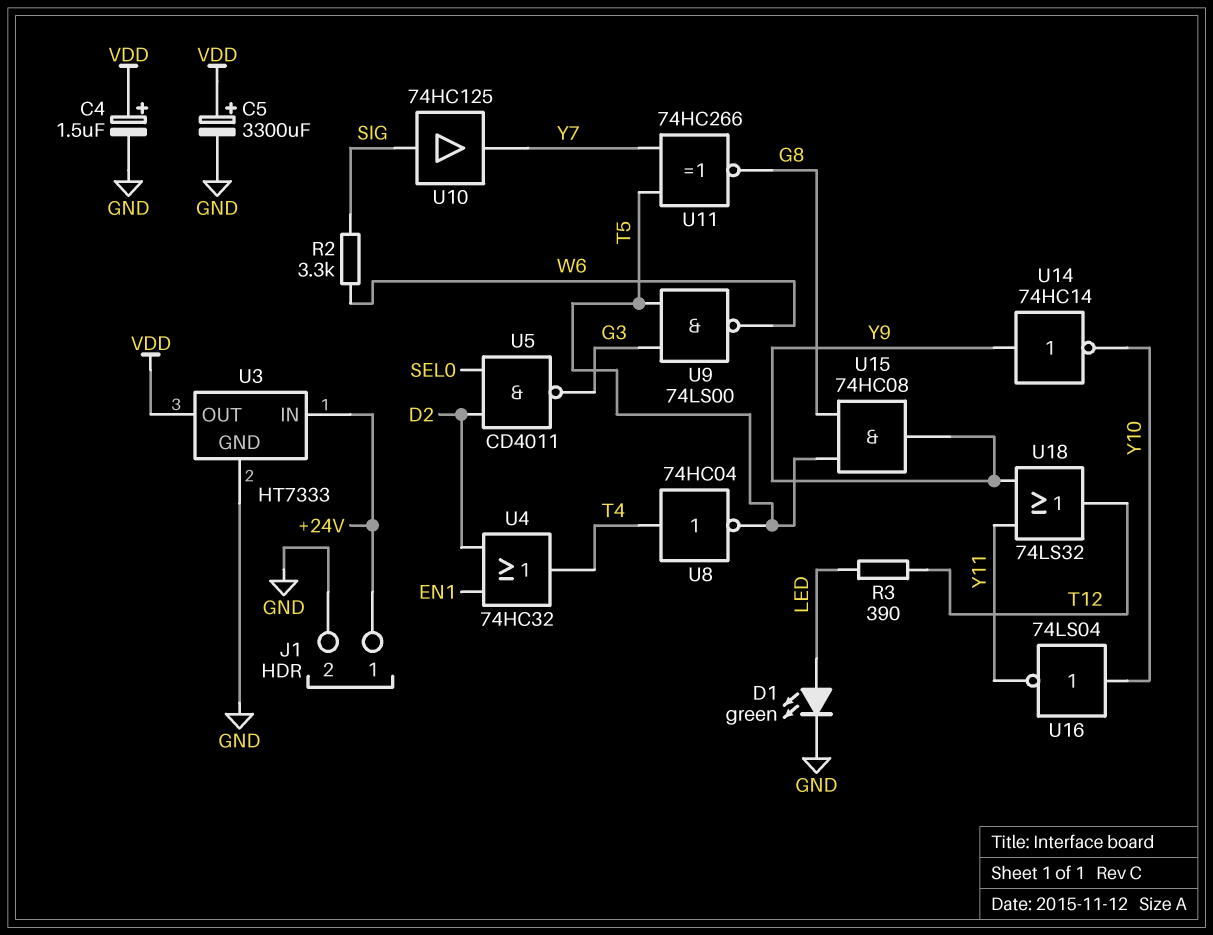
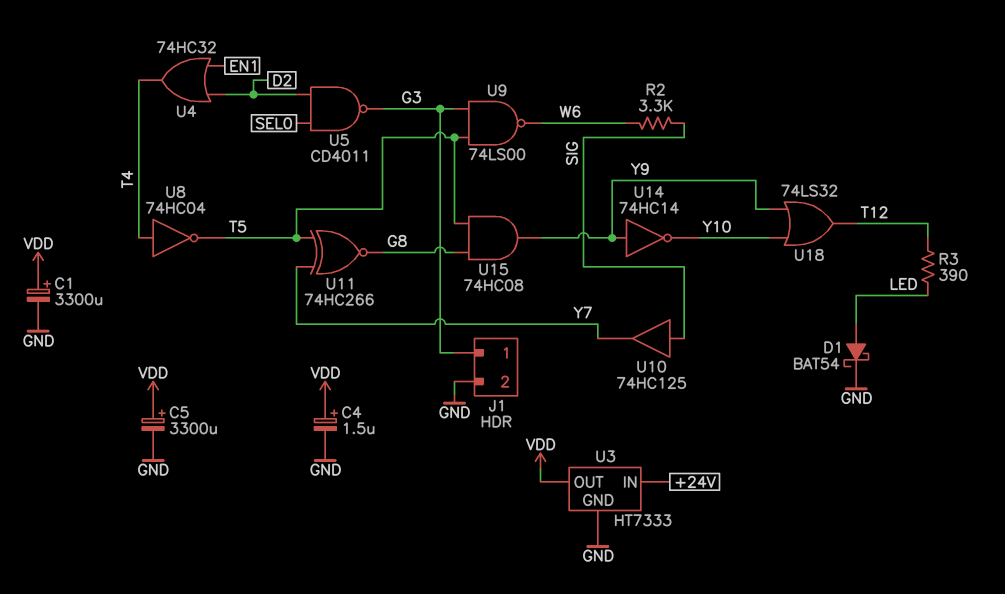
C1: none -> 3300uF (plus VDD, minus GND)
D1: LED green (A LED, K GND) -> schottky BAT54 (A LED, K GND)
J1 pin 1: +24V -> G3
U16: NOT 74LS04 (in Y10, out Y11) -> none
U18: OR 74LS32 (in Y9, in Y11, out T12) -> OR 74LS32 (in Y9, in Y10, out T12)

